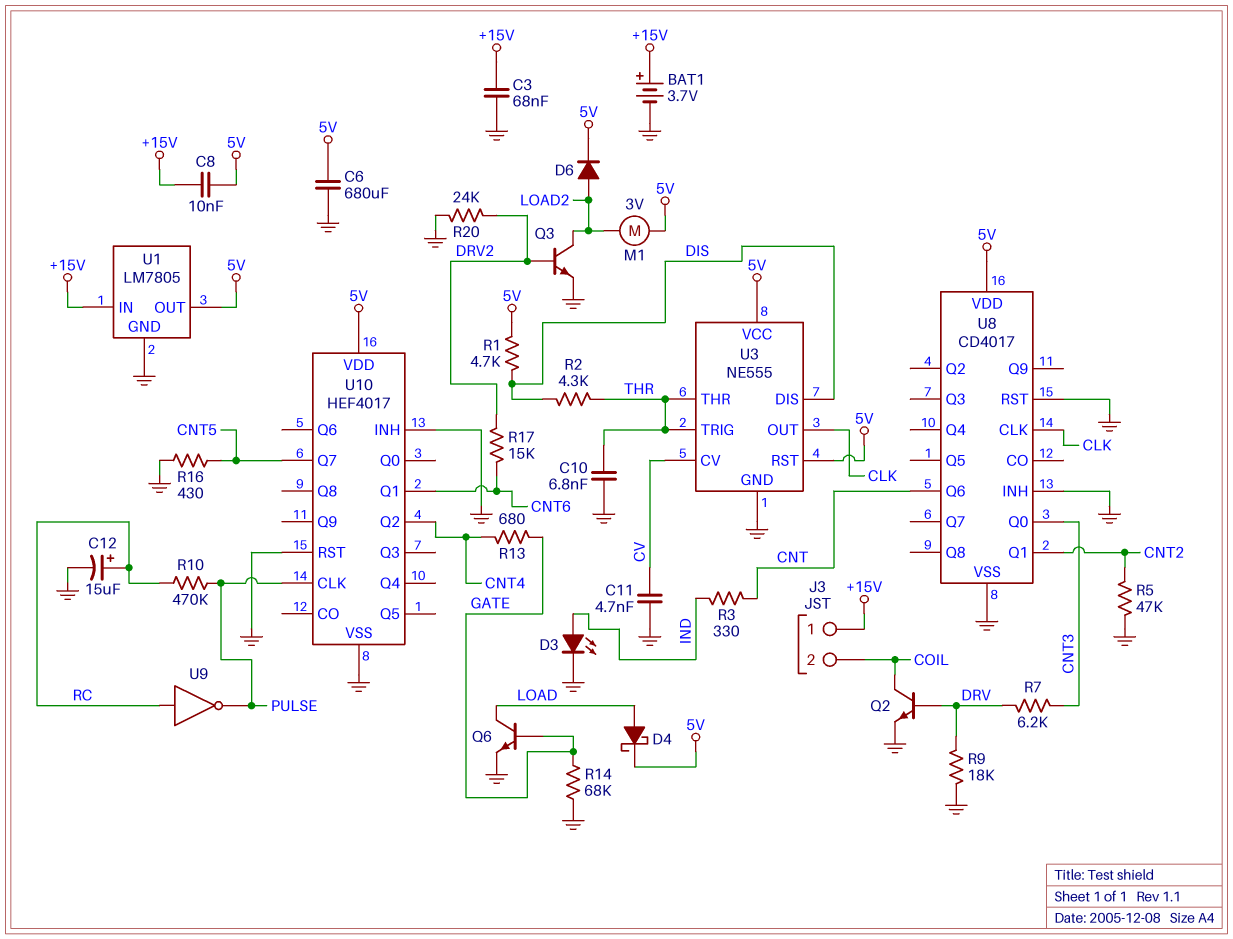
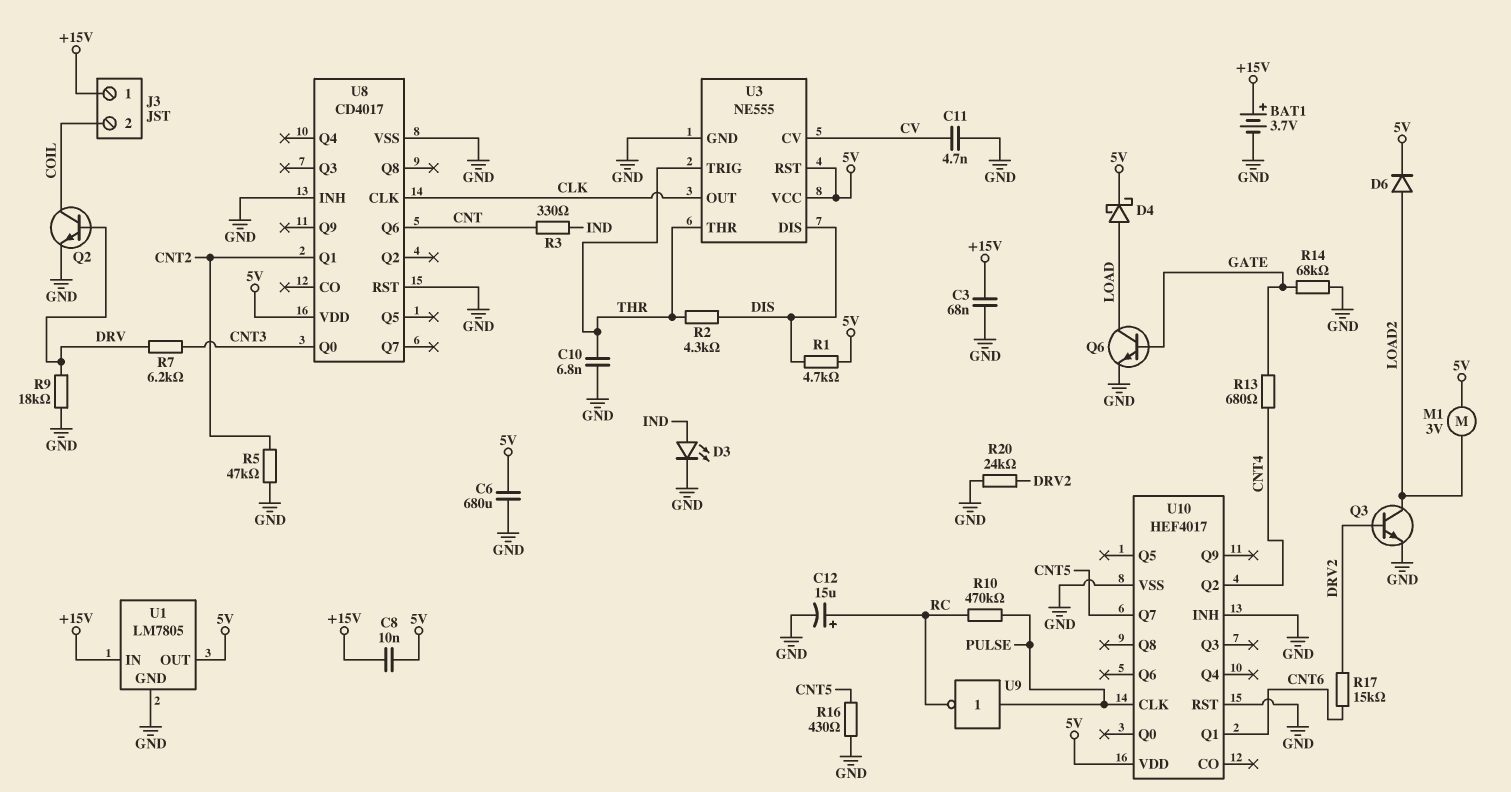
U9: NOT (in RC, out PULSE) -> NOT (in PULSE, out RC)

